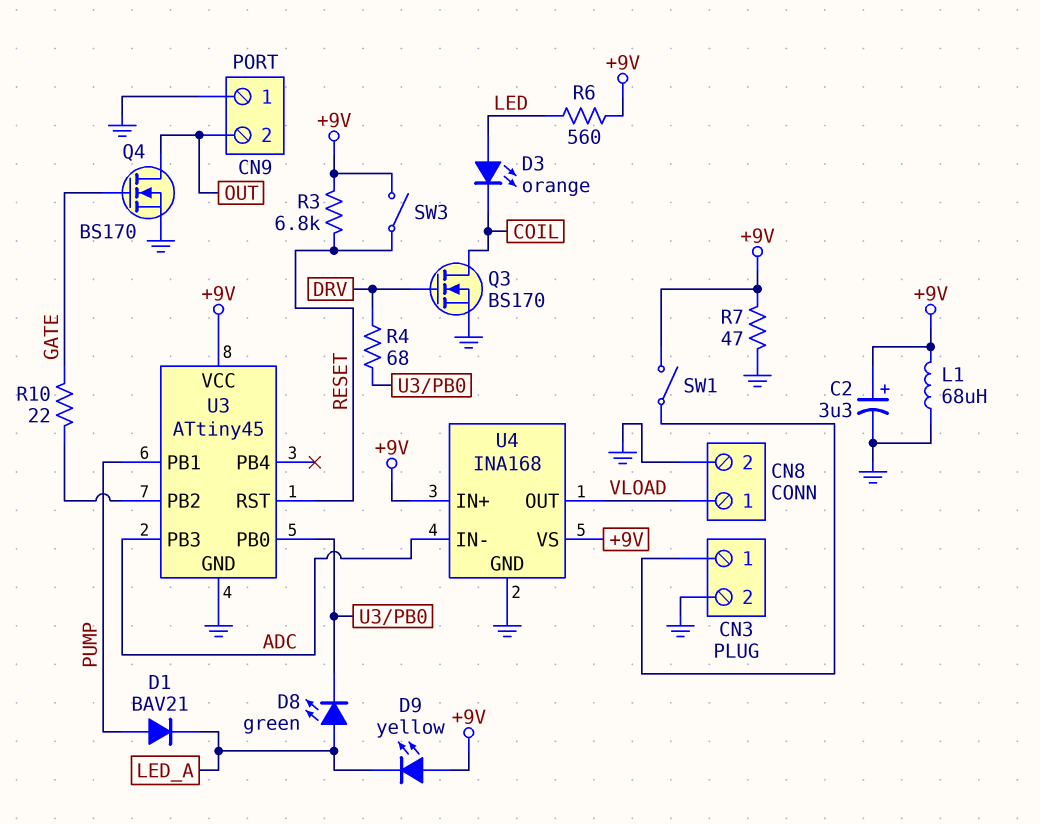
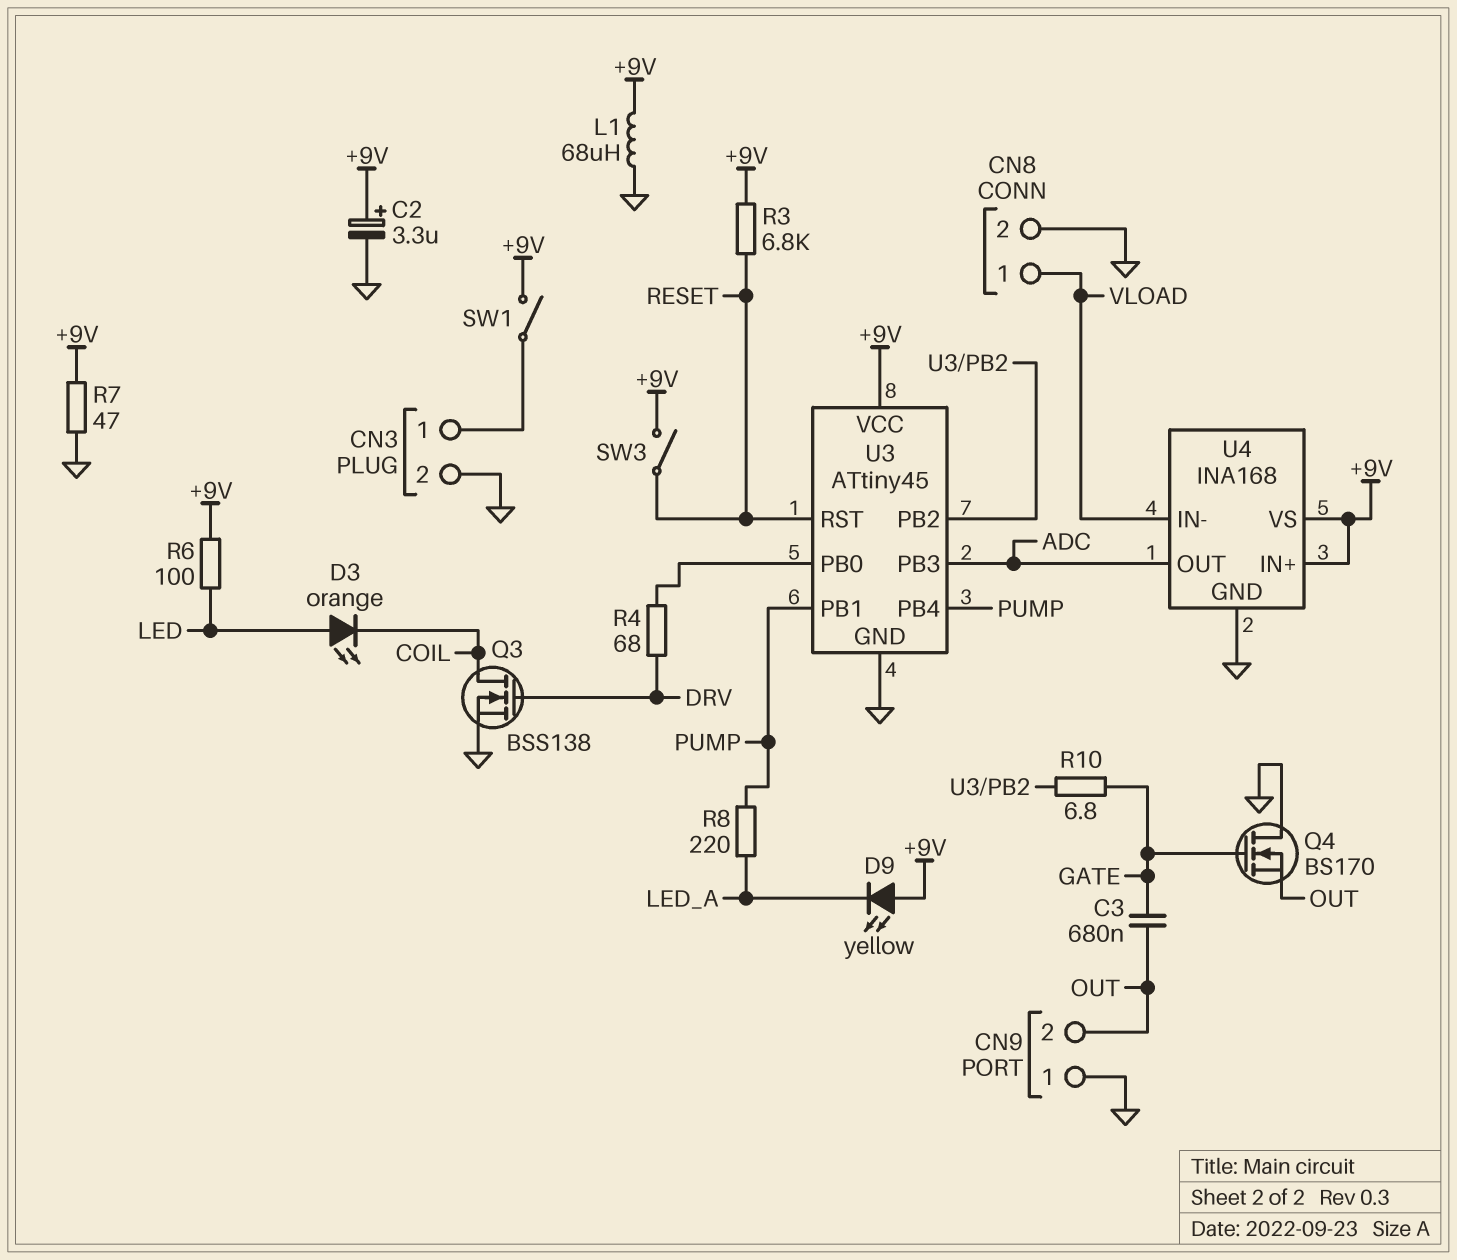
C3: none -> 680nF (GATE, OUT)
D1: diode BAV21 (A PUMP, K LED_A) -> none
D8: LED green (A LED_A, K U3/PB0) -> none
Q3: NMOS BS170 (G DRV, D COIL, S GND) -> NMOS BSS138 (G DRV, D COIL, S GND)
Q4: NMOS BS170 (G GATE, D OUT, S GND) -> NMOS BS170 (G GATE, D GND, S OUT)
R6: 560 (+9V, LED) -> 100 (+9V, LED)
R8: none -> 220 (LED_A, PUMP)
R10: 22 (GATE, U3/PB2) -> 6.8 (GATE, U3/PB2)
U3 pin PB4: none -> PUMP
U4 pin IN-: ADC -> VLOAD
U4 pin OUT: VLOAD -> ADC

